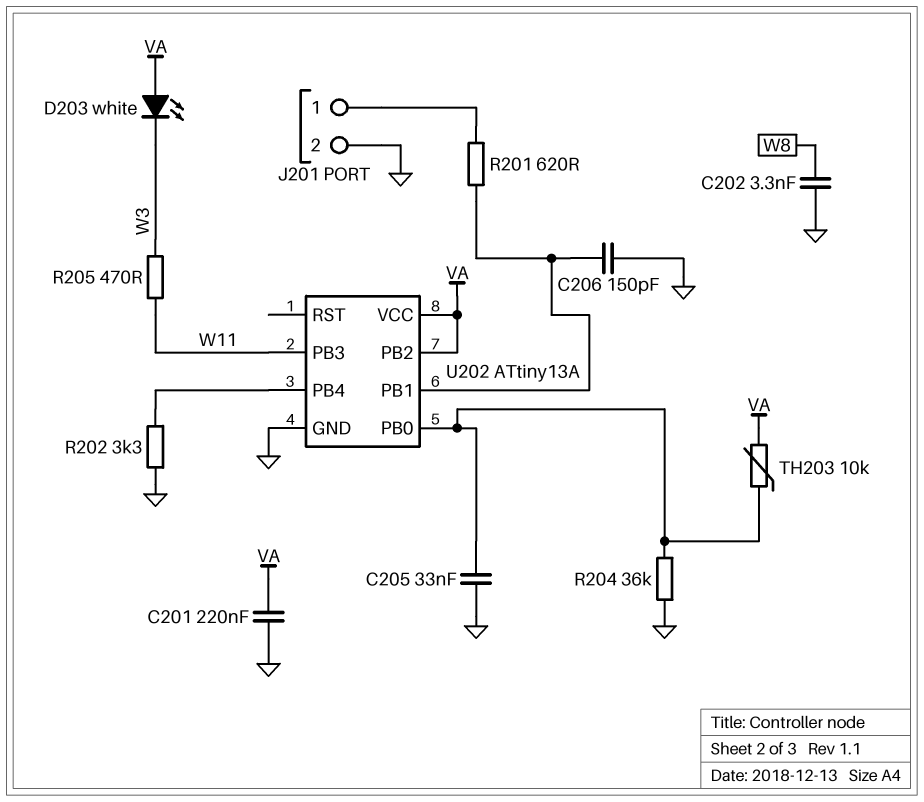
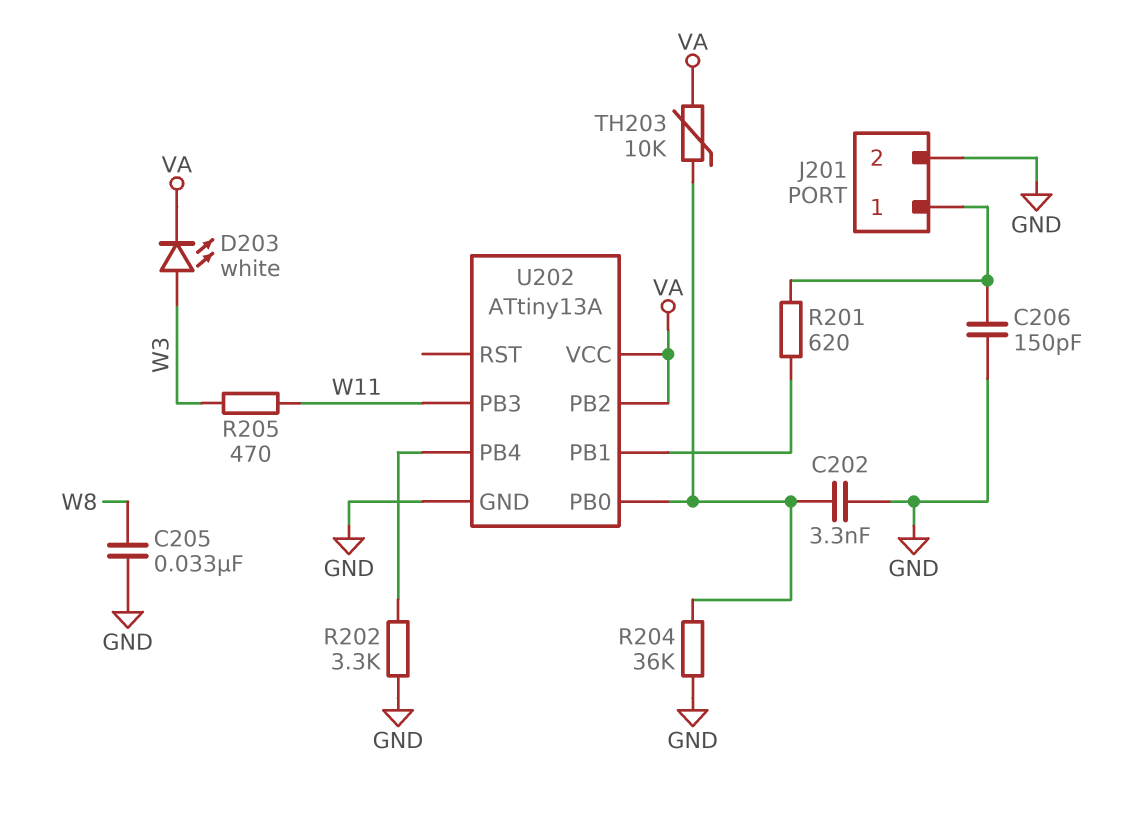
C201: 220nF (GND, VA) -> none
C202: 3.3nF (GND, W8) -> 3.3nF (GND, U202/PB0)
C205: 33nF (GND, U202/PB0) -> 33nF (GND, W8)
C206: 150pF (GND, U202/PB1) -> 150pF (GND, J201/1)
D203: LED white (A VA, K W3) -> LED white (A W3, K VA)

